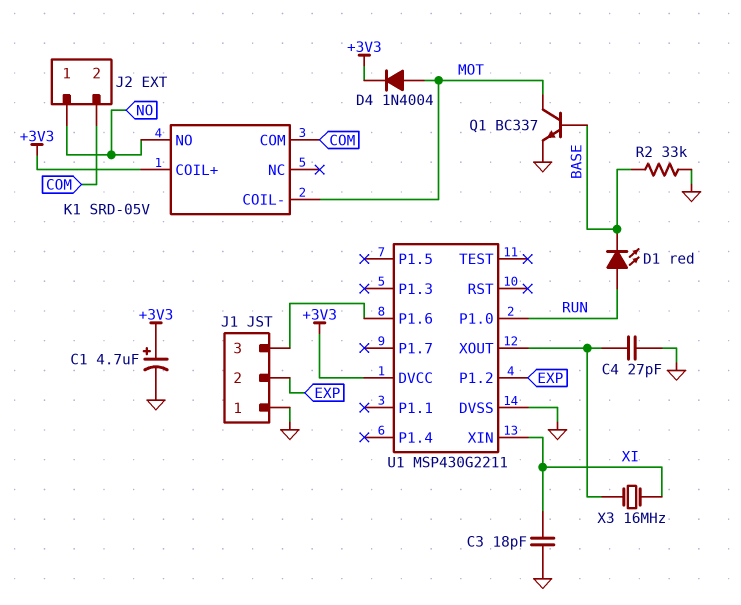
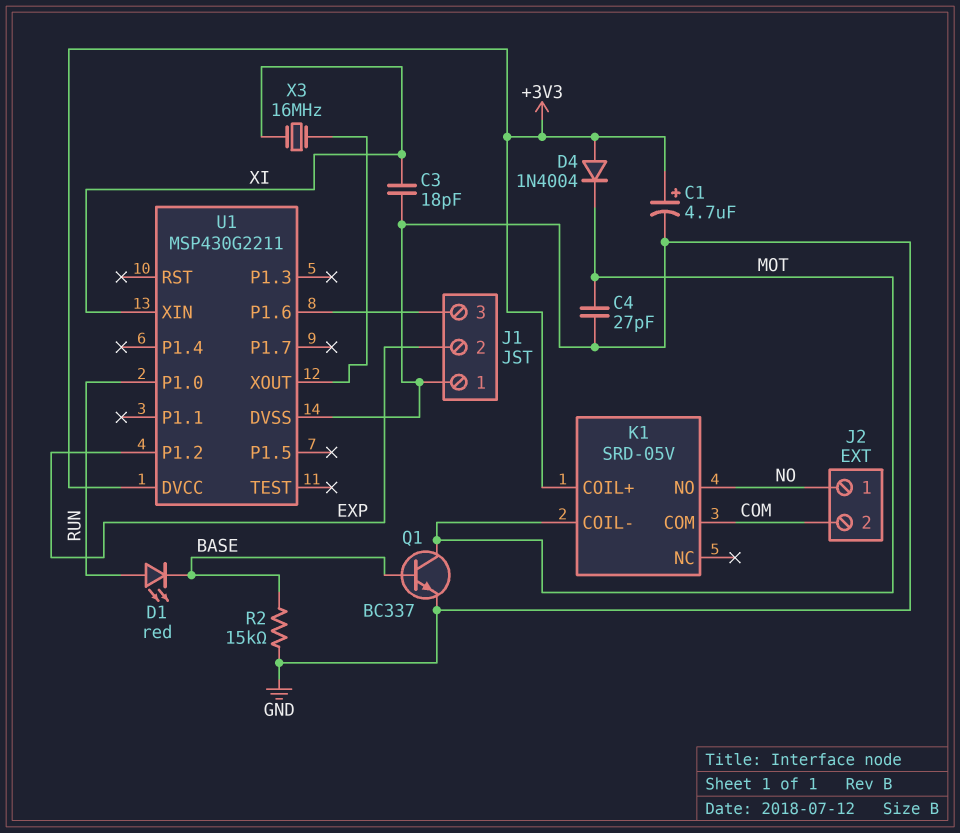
C4: 27pF (GND, U1/XOUT) -> 27pF (GND, MOT)
D4: diode 1N4004 (A MOT, K +3V3) -> diode 1N4004 (A +3V3, K MOT)
R2: 33k (BASE, GND) -> 15k (BASE, GND)

